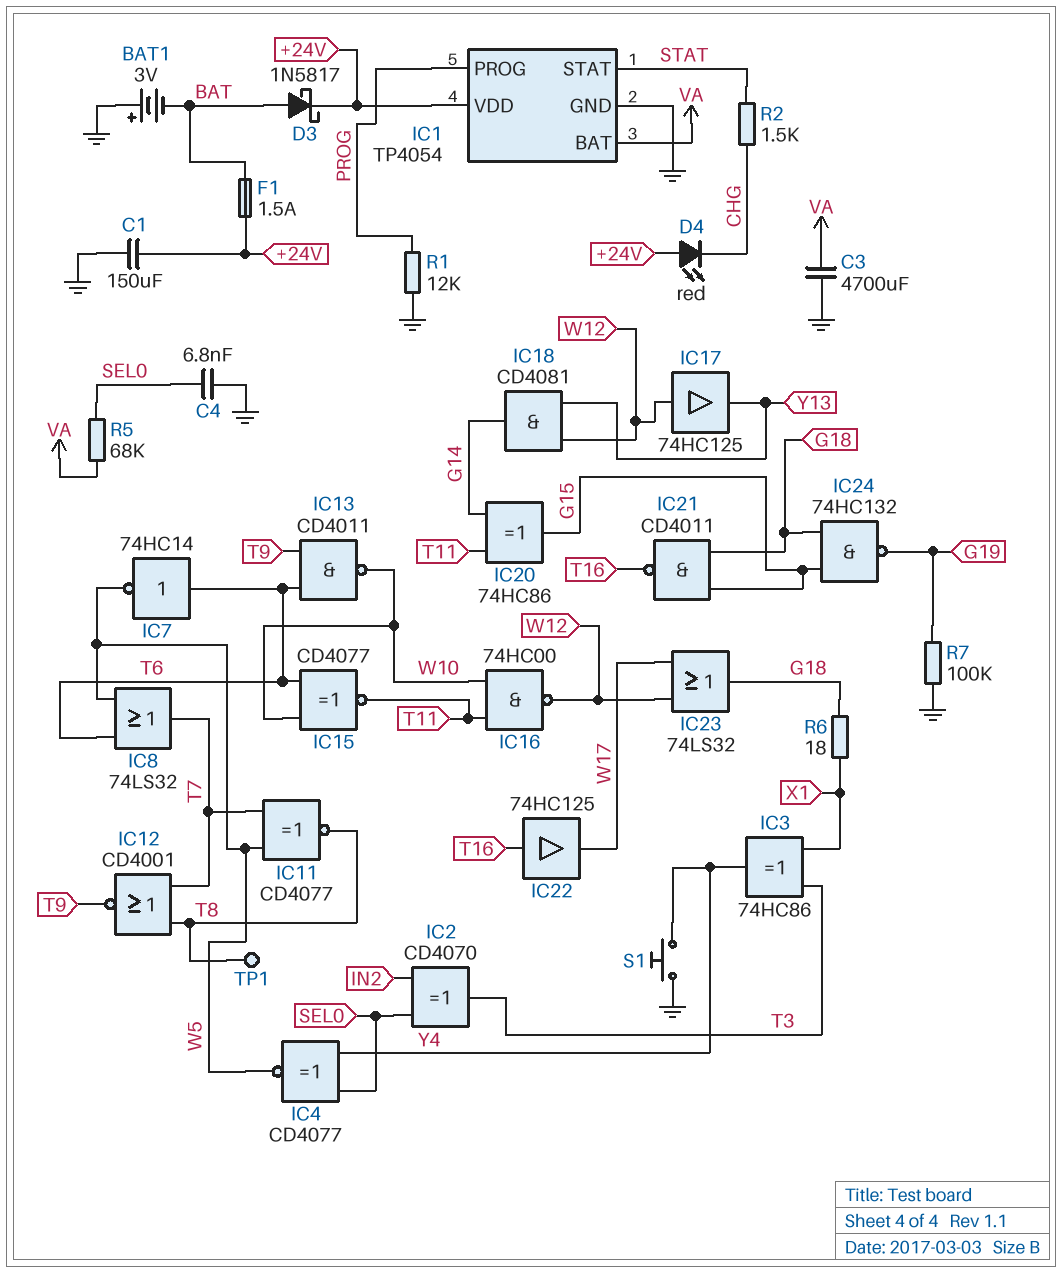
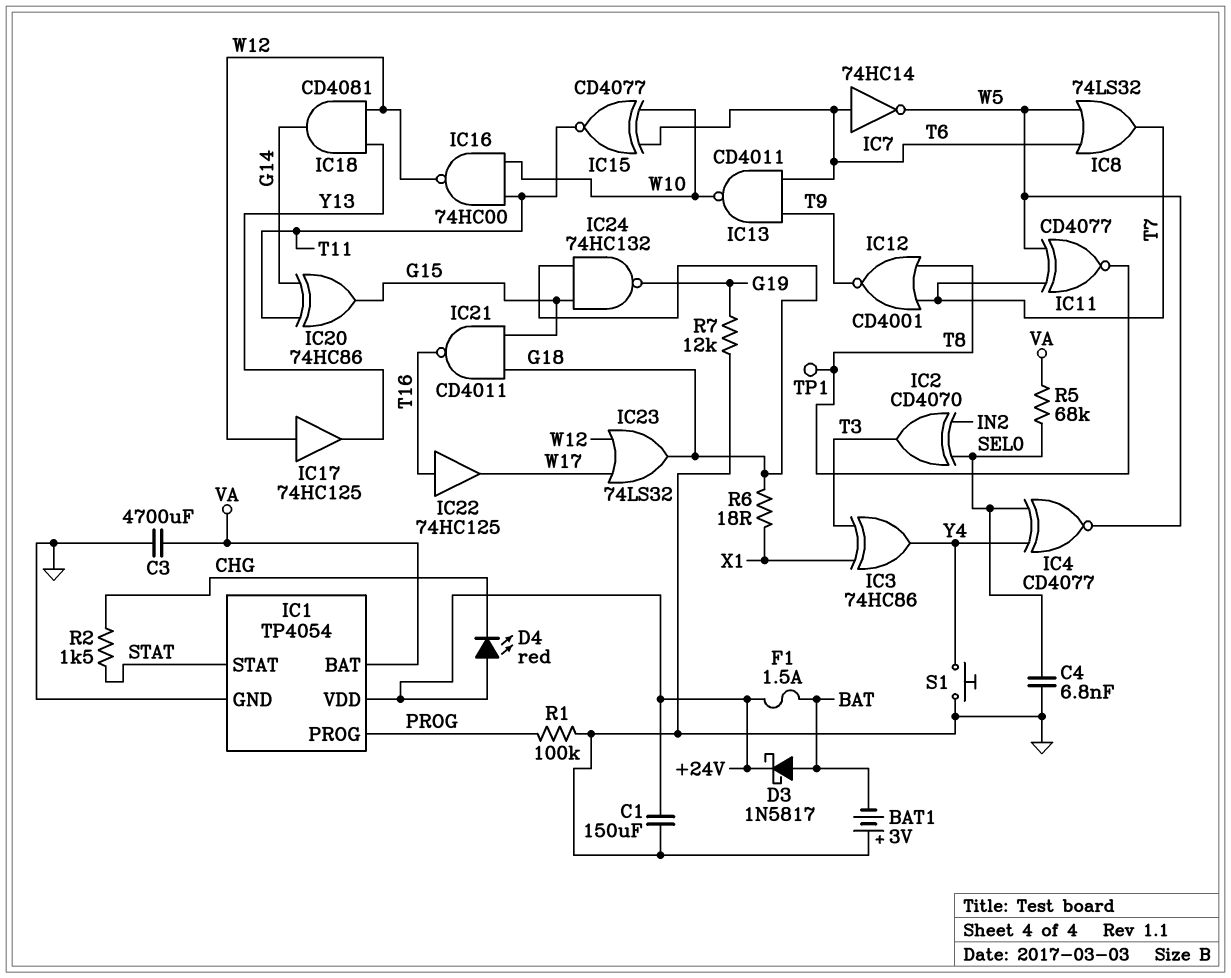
R1: 12k (GND, PROG) -> 100k (GND, PROG)
R7: 100k (G19, GND) -> 12k (G19, GND)

